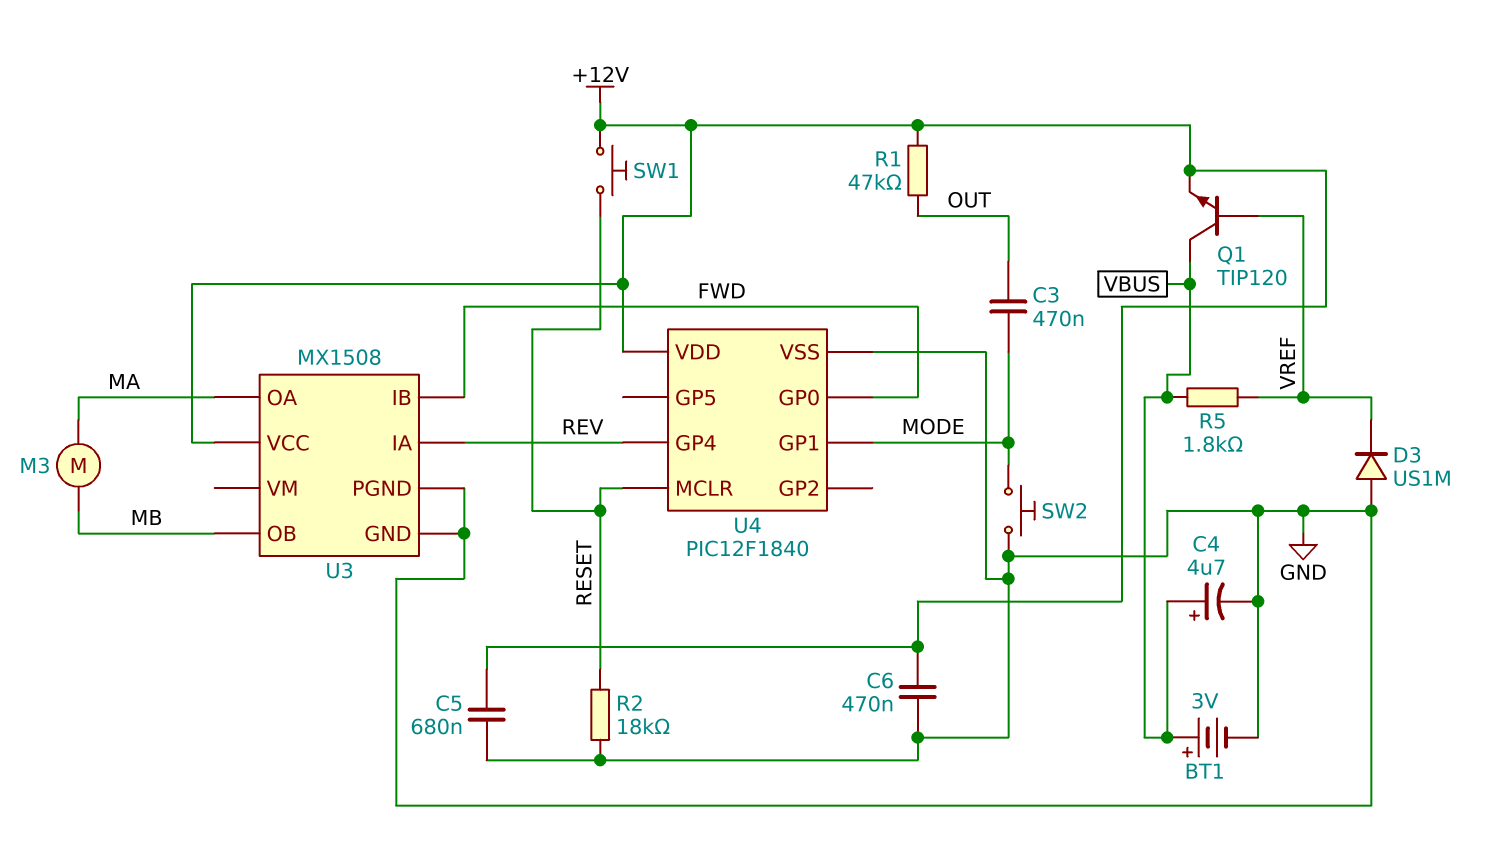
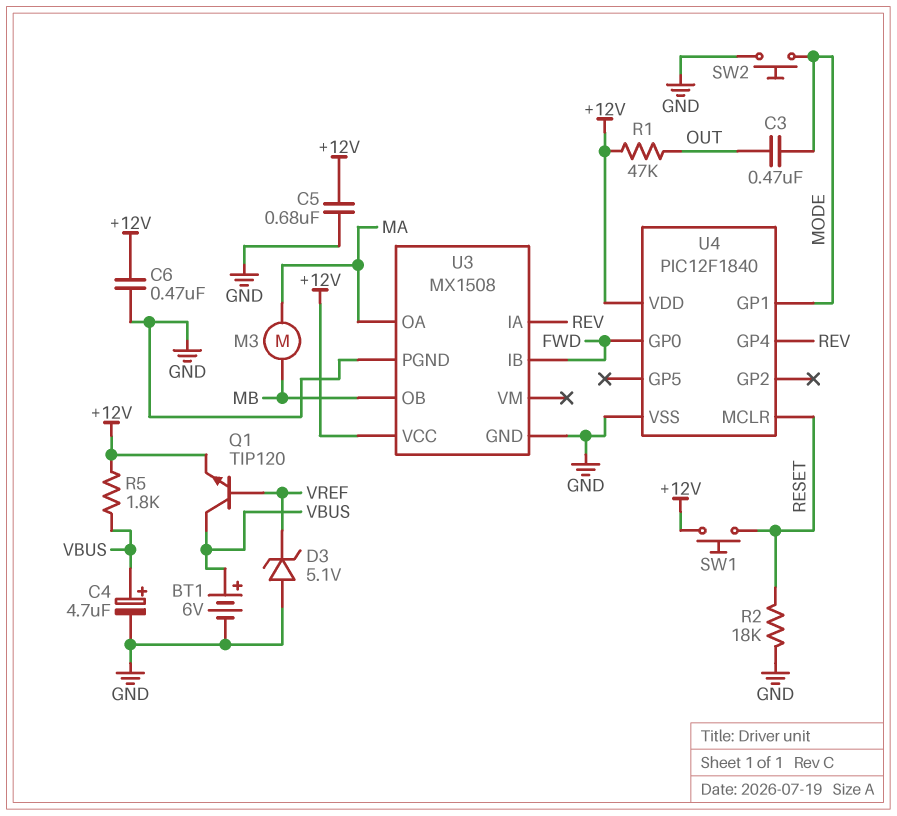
BT1: 3V (plus VBUS, minus GND) -> 6V (plus VBUS, minus GND)
D3: diode US1M (A GND, K VREF) -> zener 5.1V (A GND, K VREF)
R5: 1.8k (VBUS, VREF) -> 1.8k (+12V, VBUS)

